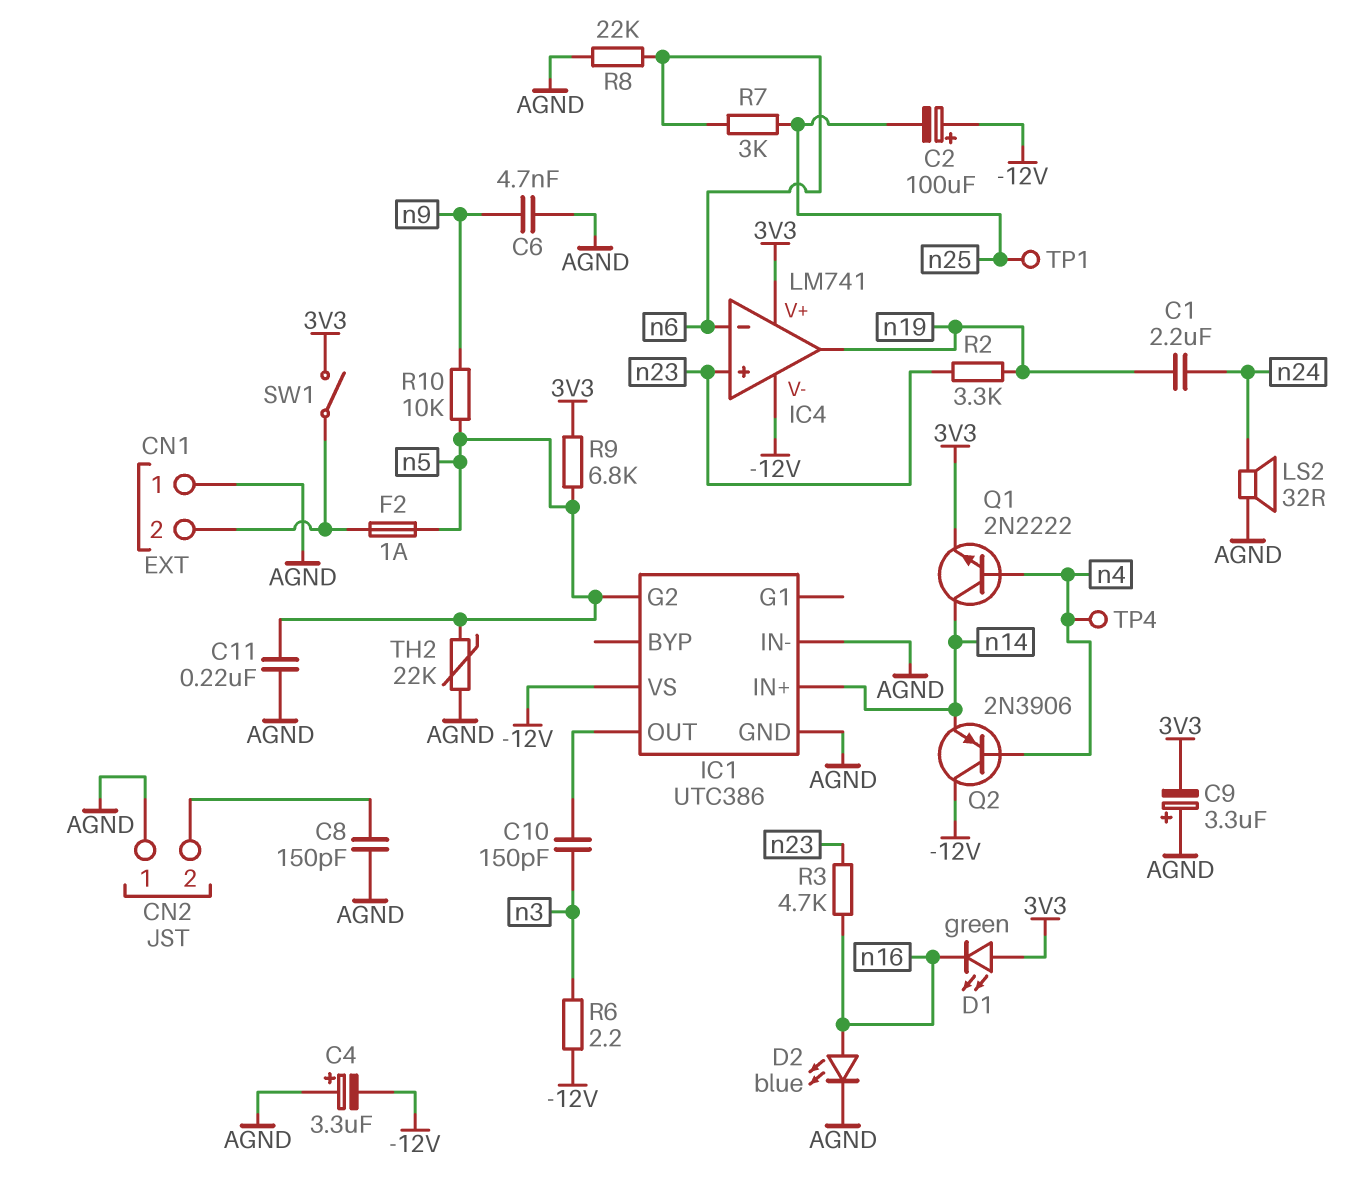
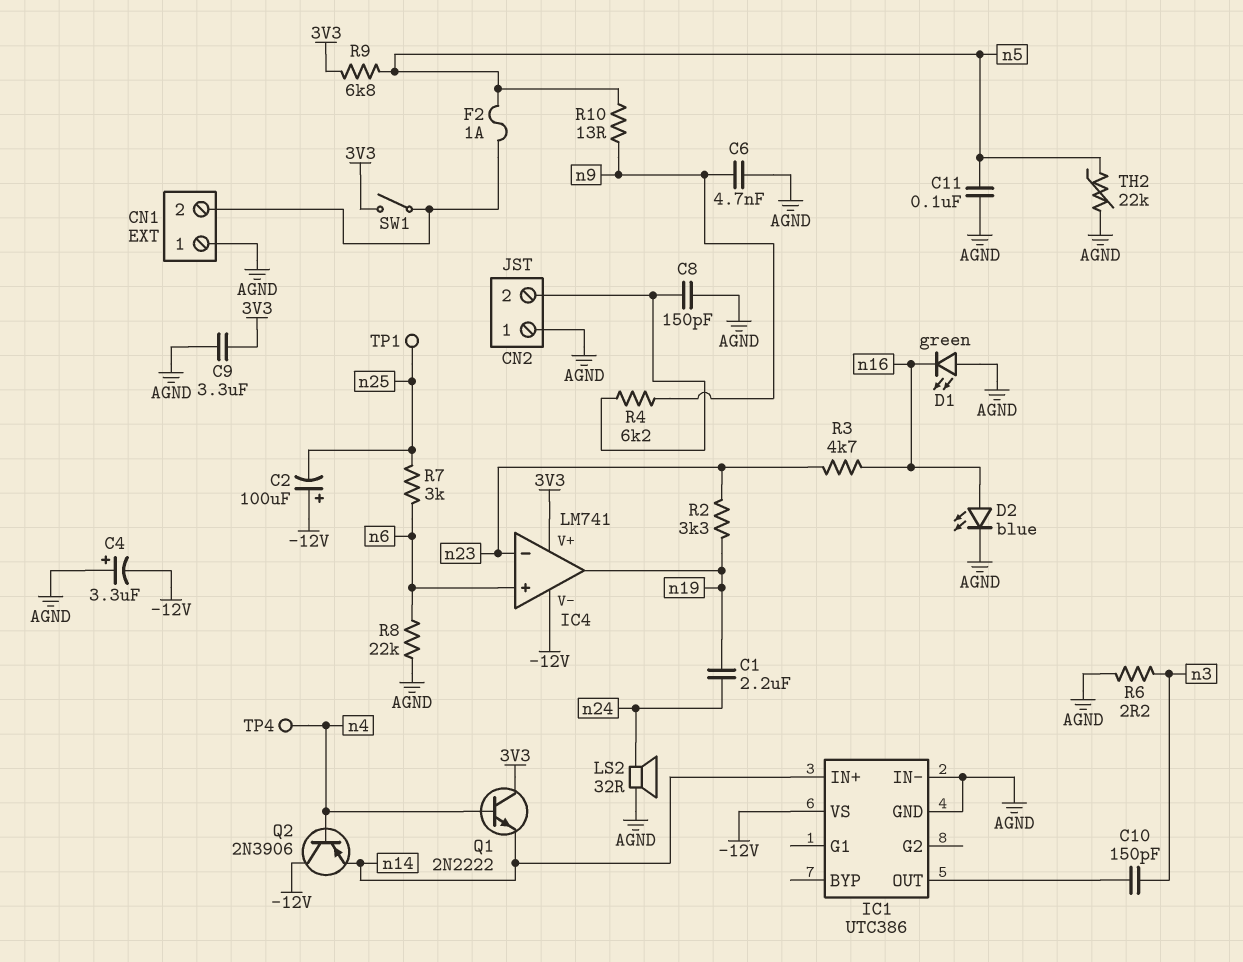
C9: 3.3uF (plus AGND, minus 3V3) -> 3.3uF (3V3, AGND)
C11: 220nF (AGND, n5) -> 100nF (AGND, n5)
D1: LED green (A 3V3, K n16) -> LED green (A AGND, K n16)
IC1 pin G2: n5 -> none
IC4 pin in+: n23 -> n6
IC4 pin in-: n6 -> n23
Q1: NPN 2N2222 (B n4, C n14, E 3V3) -> NPN 2N2222 (B n4, C 3V3, E n14)
R4: none -> 6.2k (CN2/2, n9)
R6: 2.2 (-12V, n3) -> 2.2 (AGND, n3)
R10: 10k (n5, n9) -> 13 (n5, n9)

